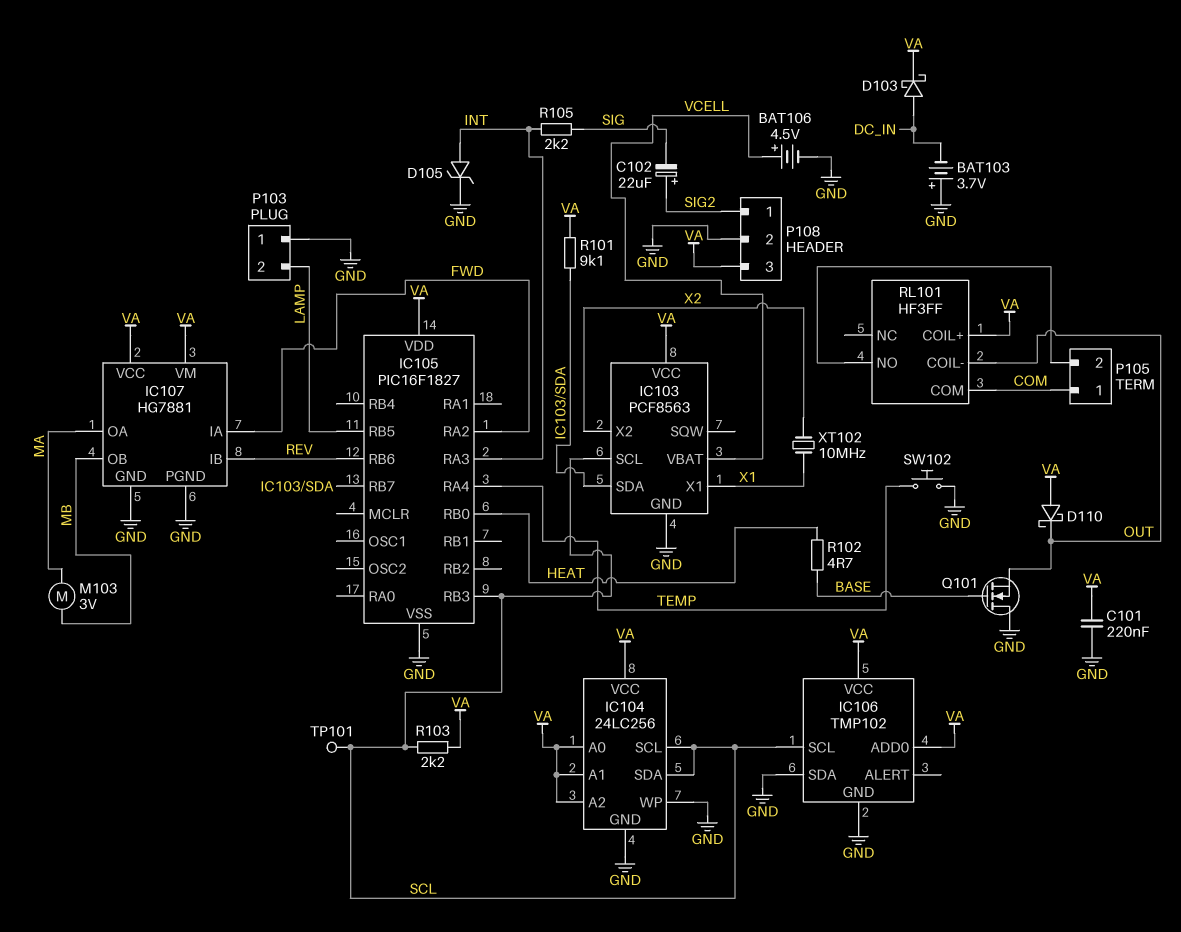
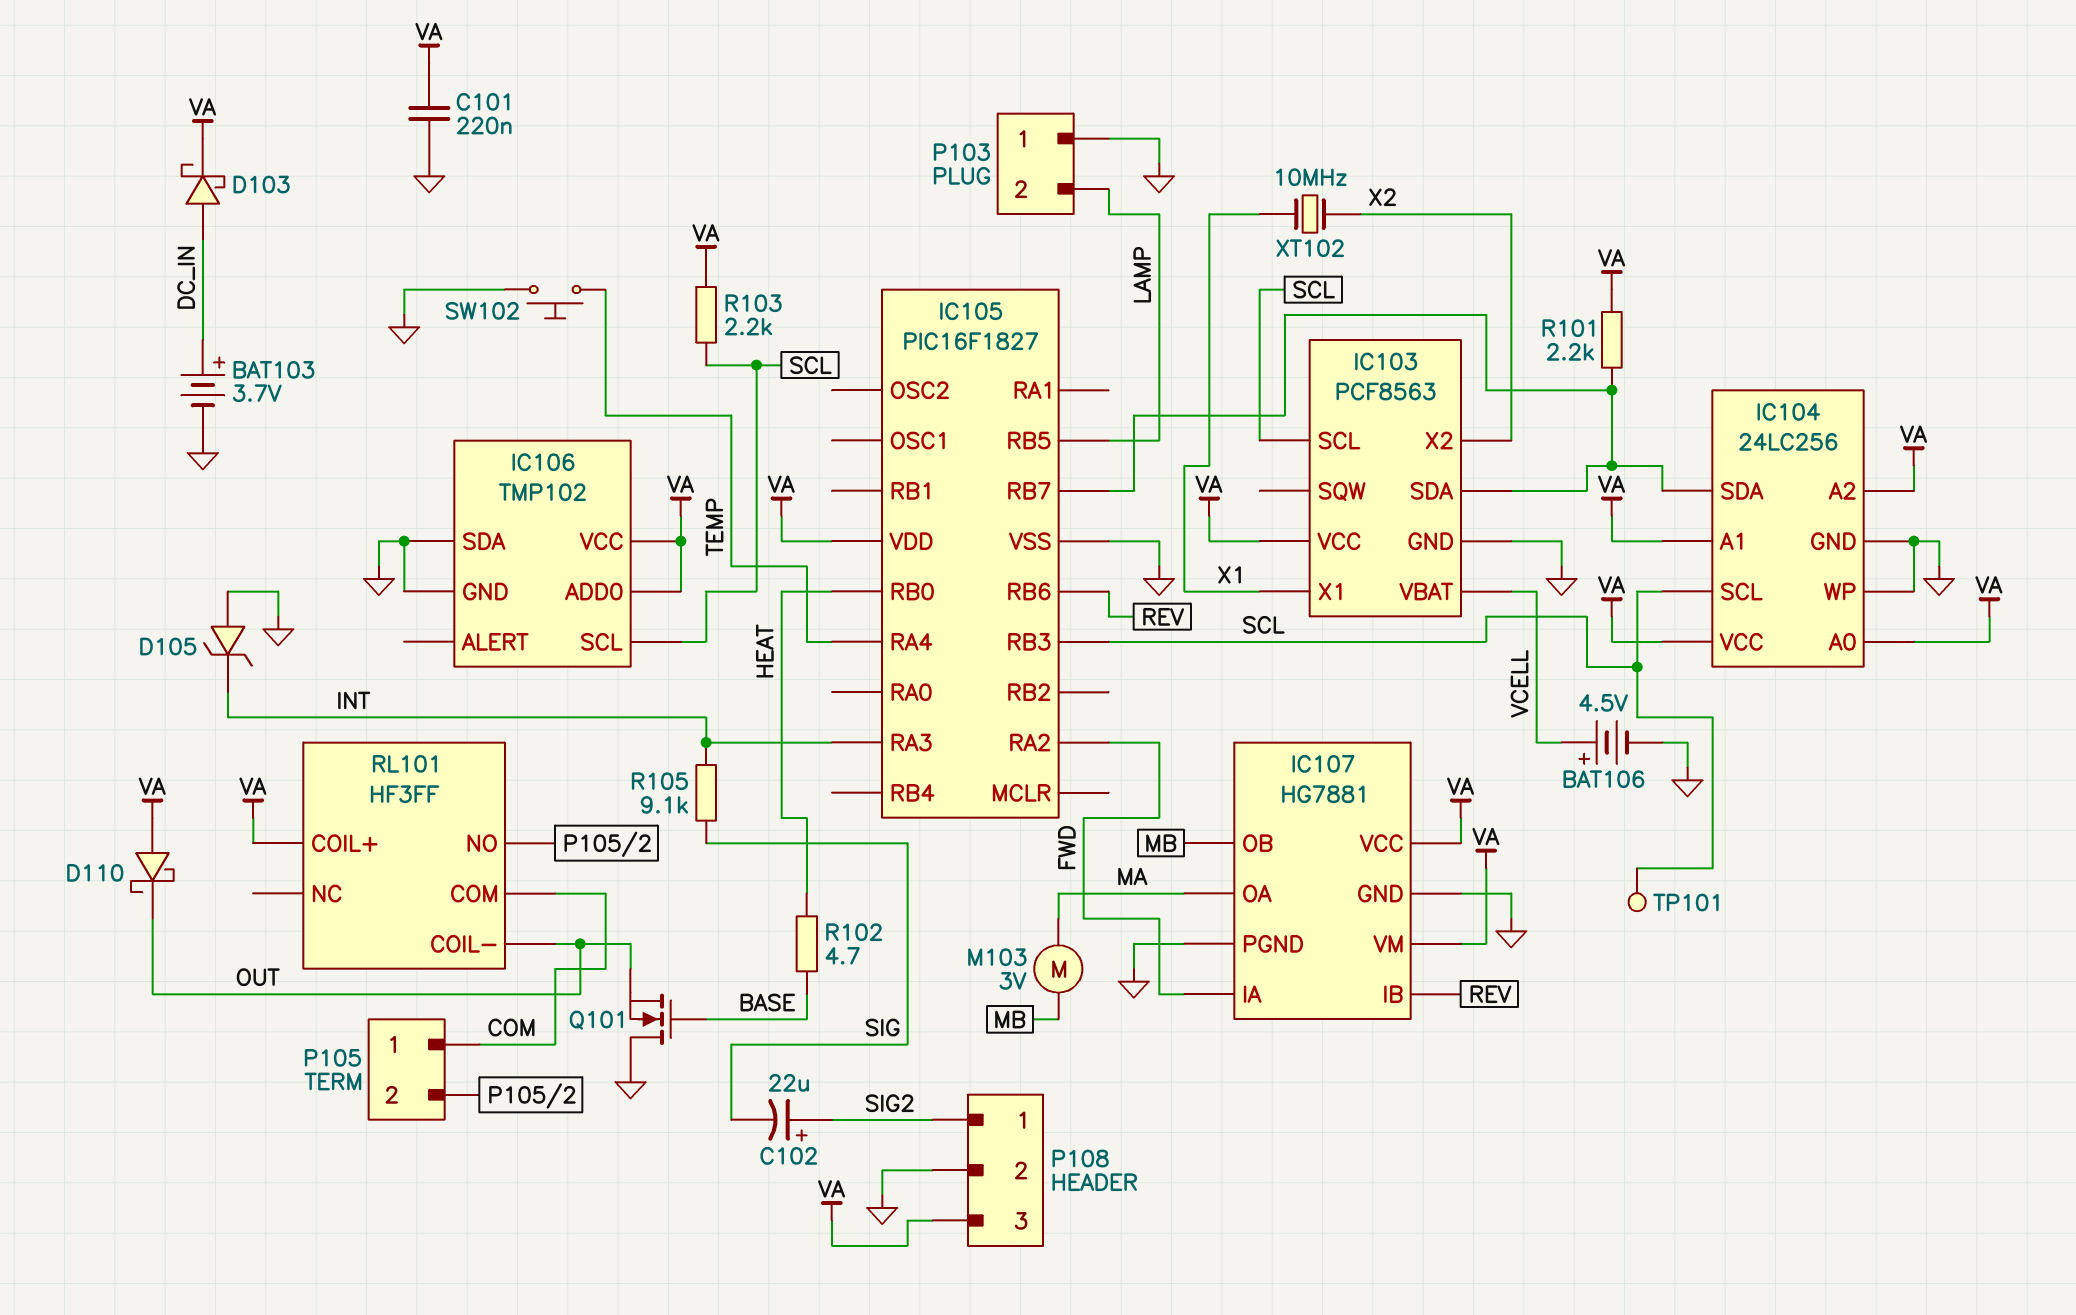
BAT103: 3.7V (plus GND, minus DC_IN) -> 3.7V (plus DC_IN, minus GND)
D105: zener (A INT, K GND) -> zener (A GND, K INT)
IC104 pin SDA: SCL -> IC103/SDA
R101: 9.1k (IC103/SDA, VA) -> 2.2k (IC103/SDA, VA)
R105: 2.2k (INT, SIG) -> 9.1k (INT, SIG)

